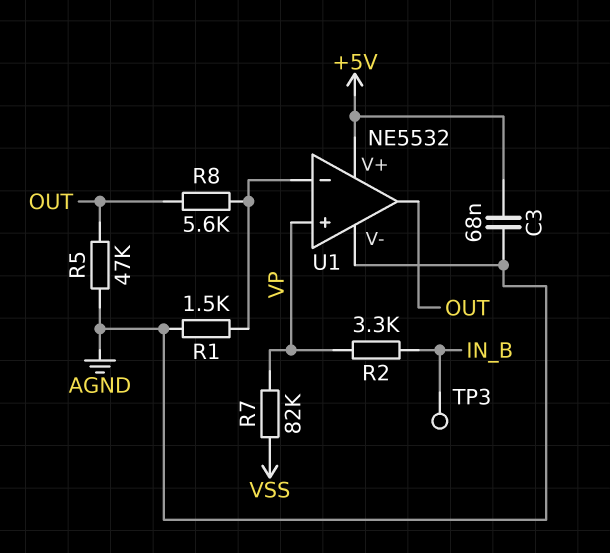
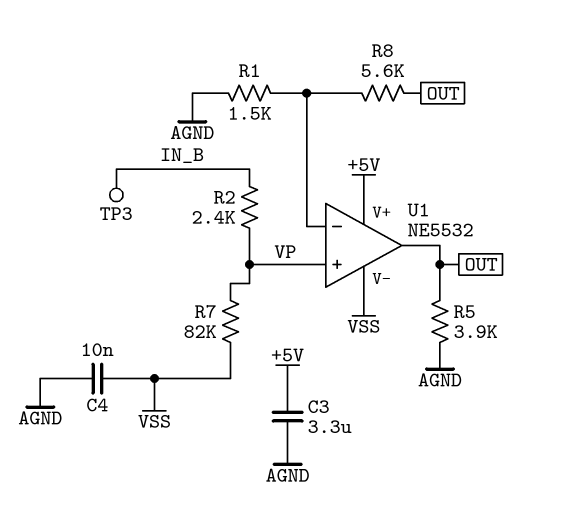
C3: 68nF (+5V, AGND) -> 3.3uF (+5V, AGND)
C4: none -> 10nF (AGND, VSS)
R2: 3.3k (IN_B, VP) -> 2.4k (IN_B, VP)
R5: 47k (AGND, OUT) -> 3.9k (AGND, OUT)
U1 pin V-: AGND -> VSS

